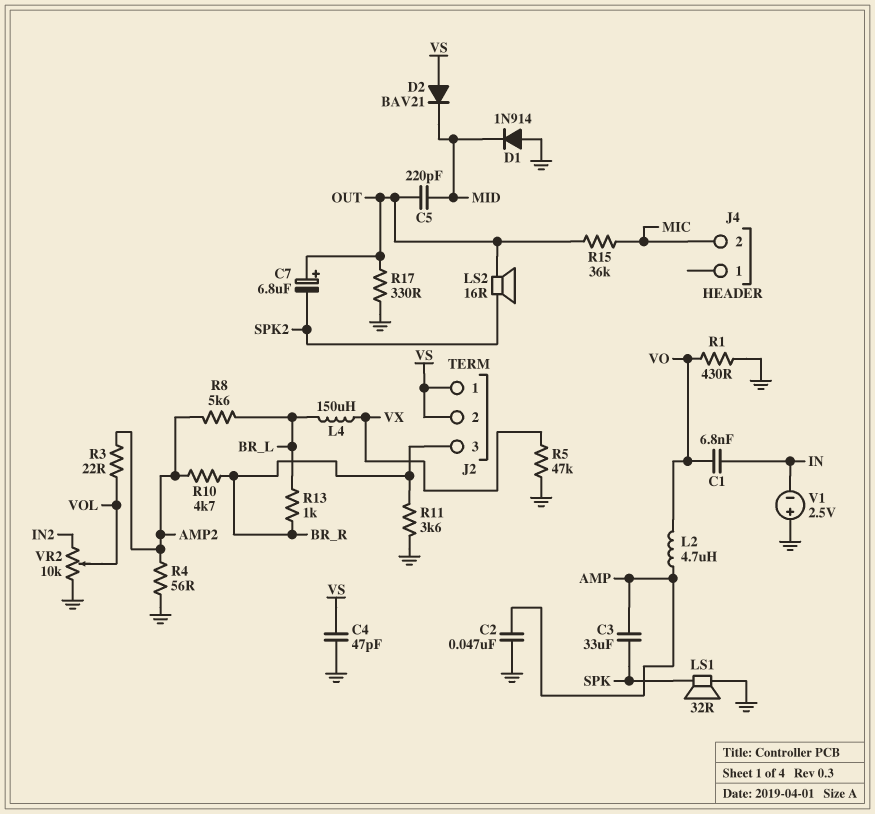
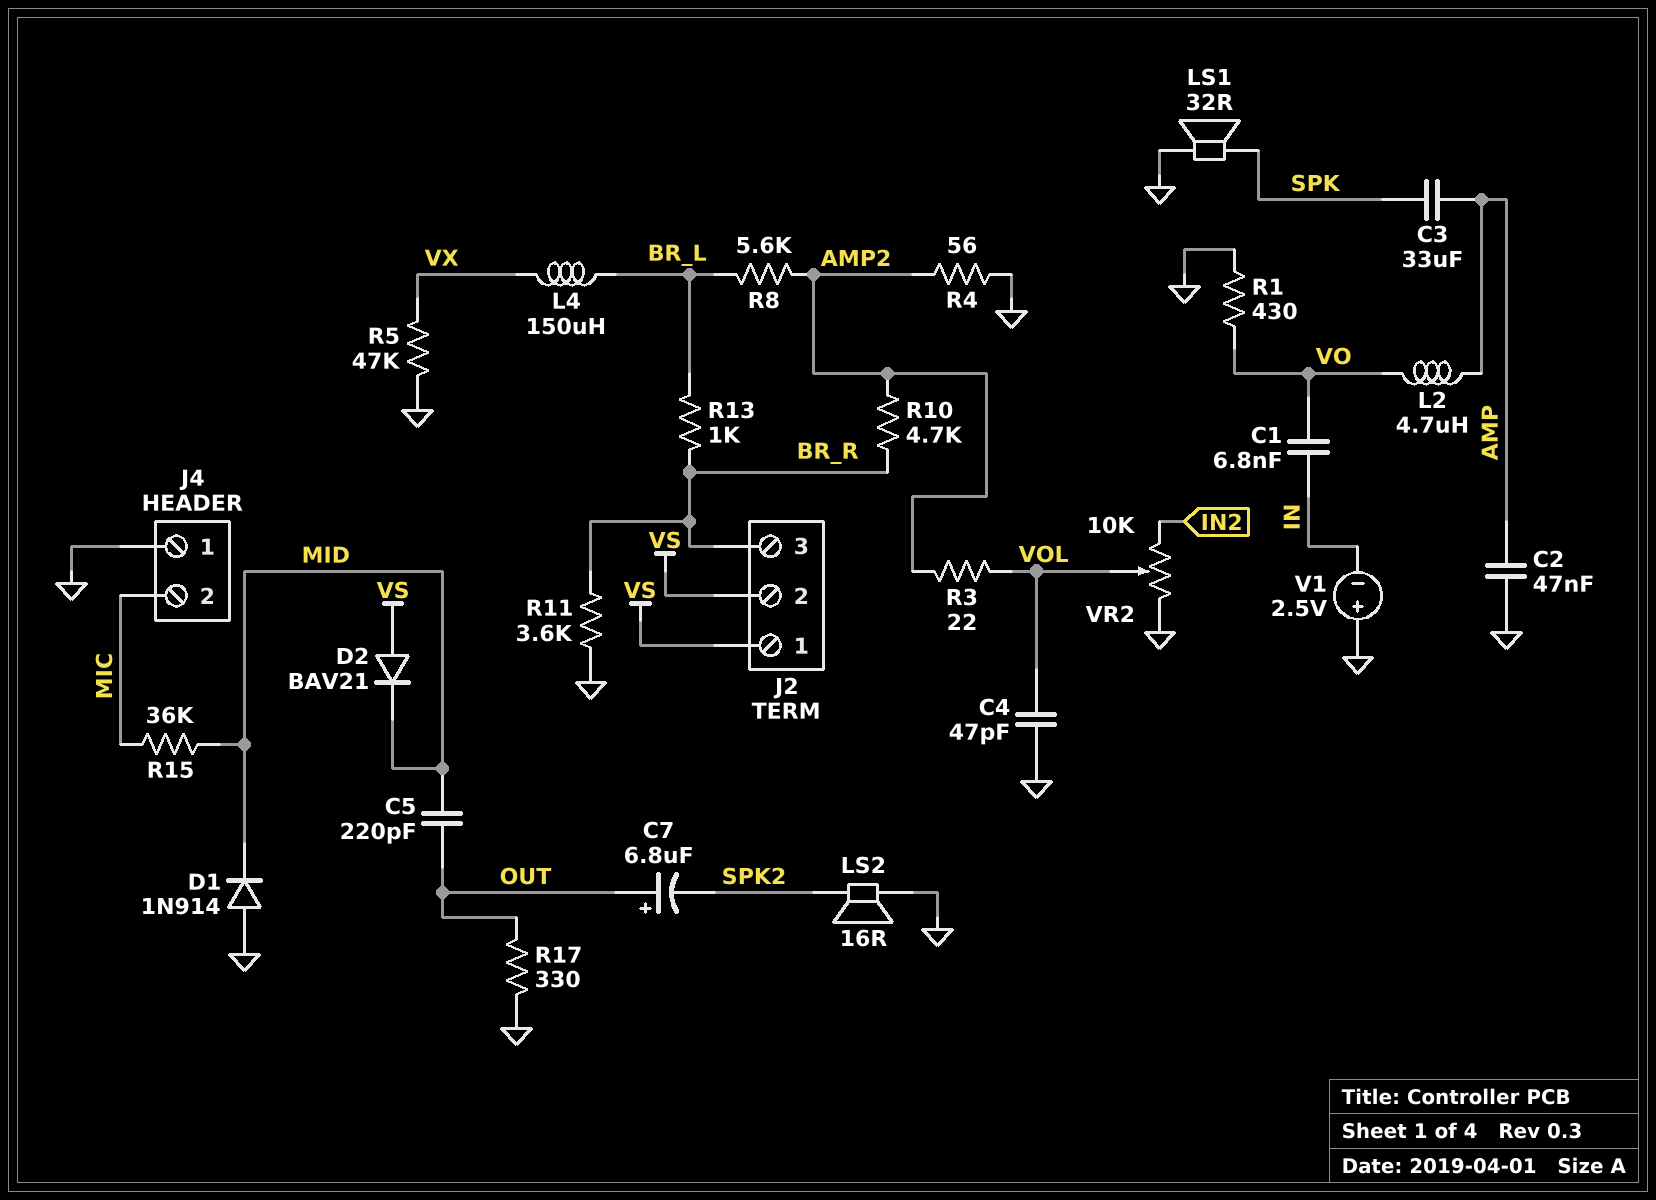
C4: 47pF (GND, VS) -> 47pF (GND, VOL)
J4 pin 1: none -> GND
LS2: speaker 16R (OUT, SPK2) -> speaker 16R (GND, SPK2)
R15: 36k (MIC, OUT) -> 36k (MIC, MID)

